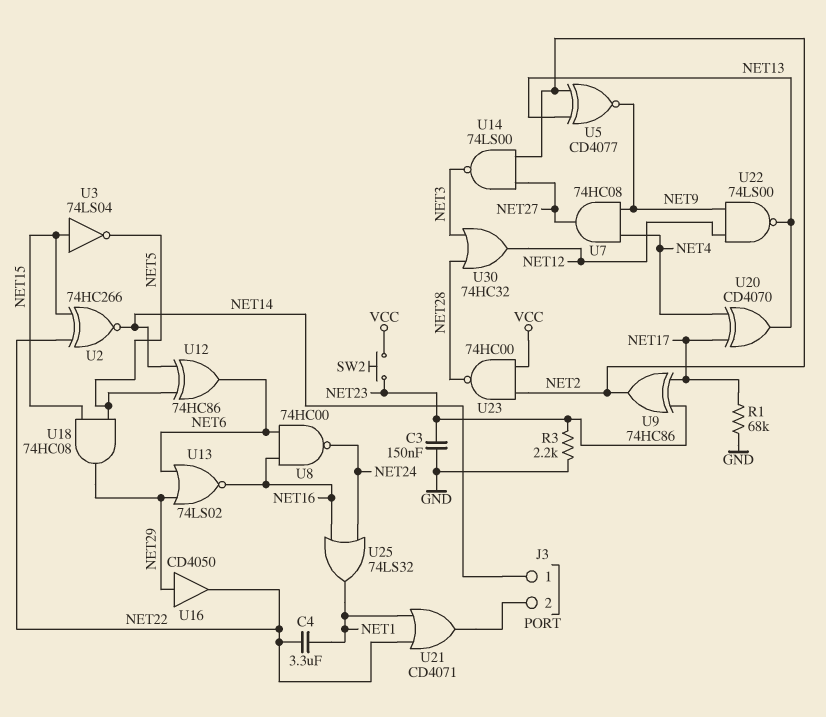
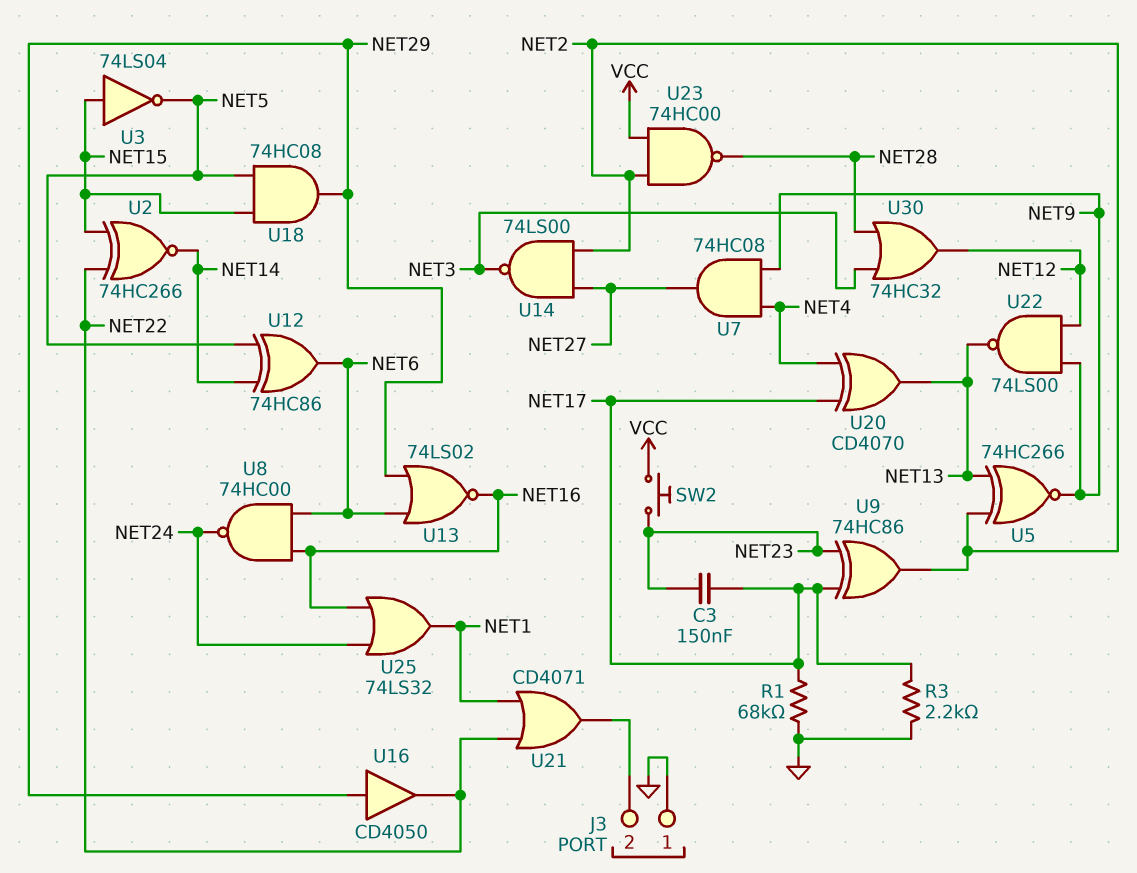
C3: 150nF (GND, NET23) -> 150nF (NET17, NET23)
C4: 3.3uF (NET1, NET22) -> none
J3 pin 1: NET14 -> GND
R3: 2.2k (GND, NET23) -> 2.2k (GND, NET17)
U5: XNOR CD4077 (in NET2, in NET13, out NET9) -> XNOR 74HC266 (in NET2, in NET13, out NET9)

